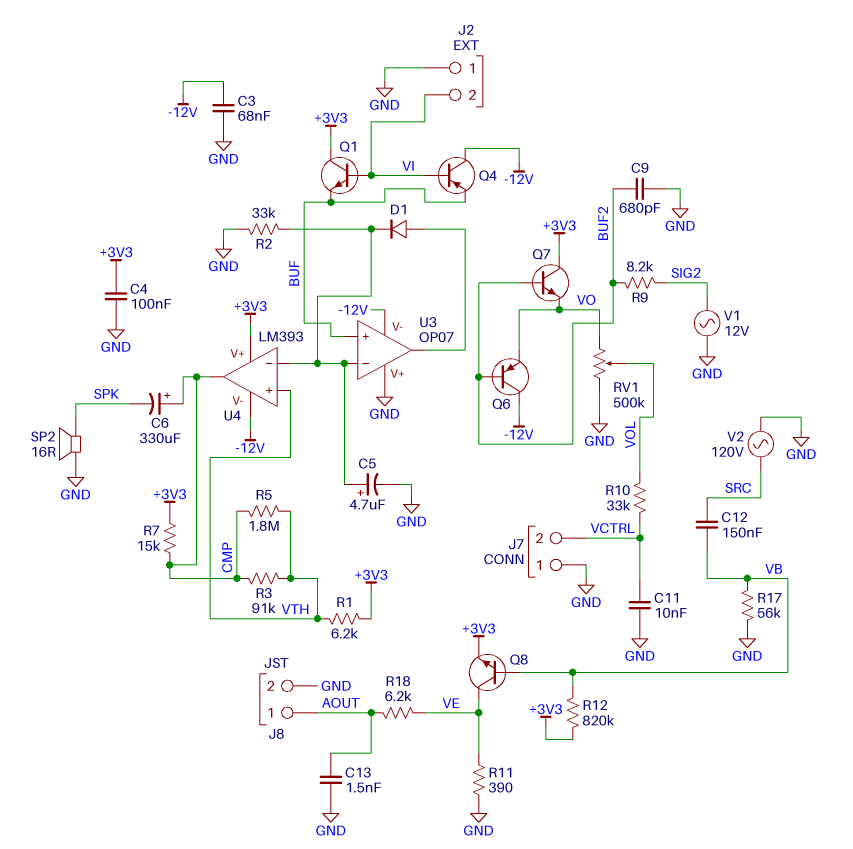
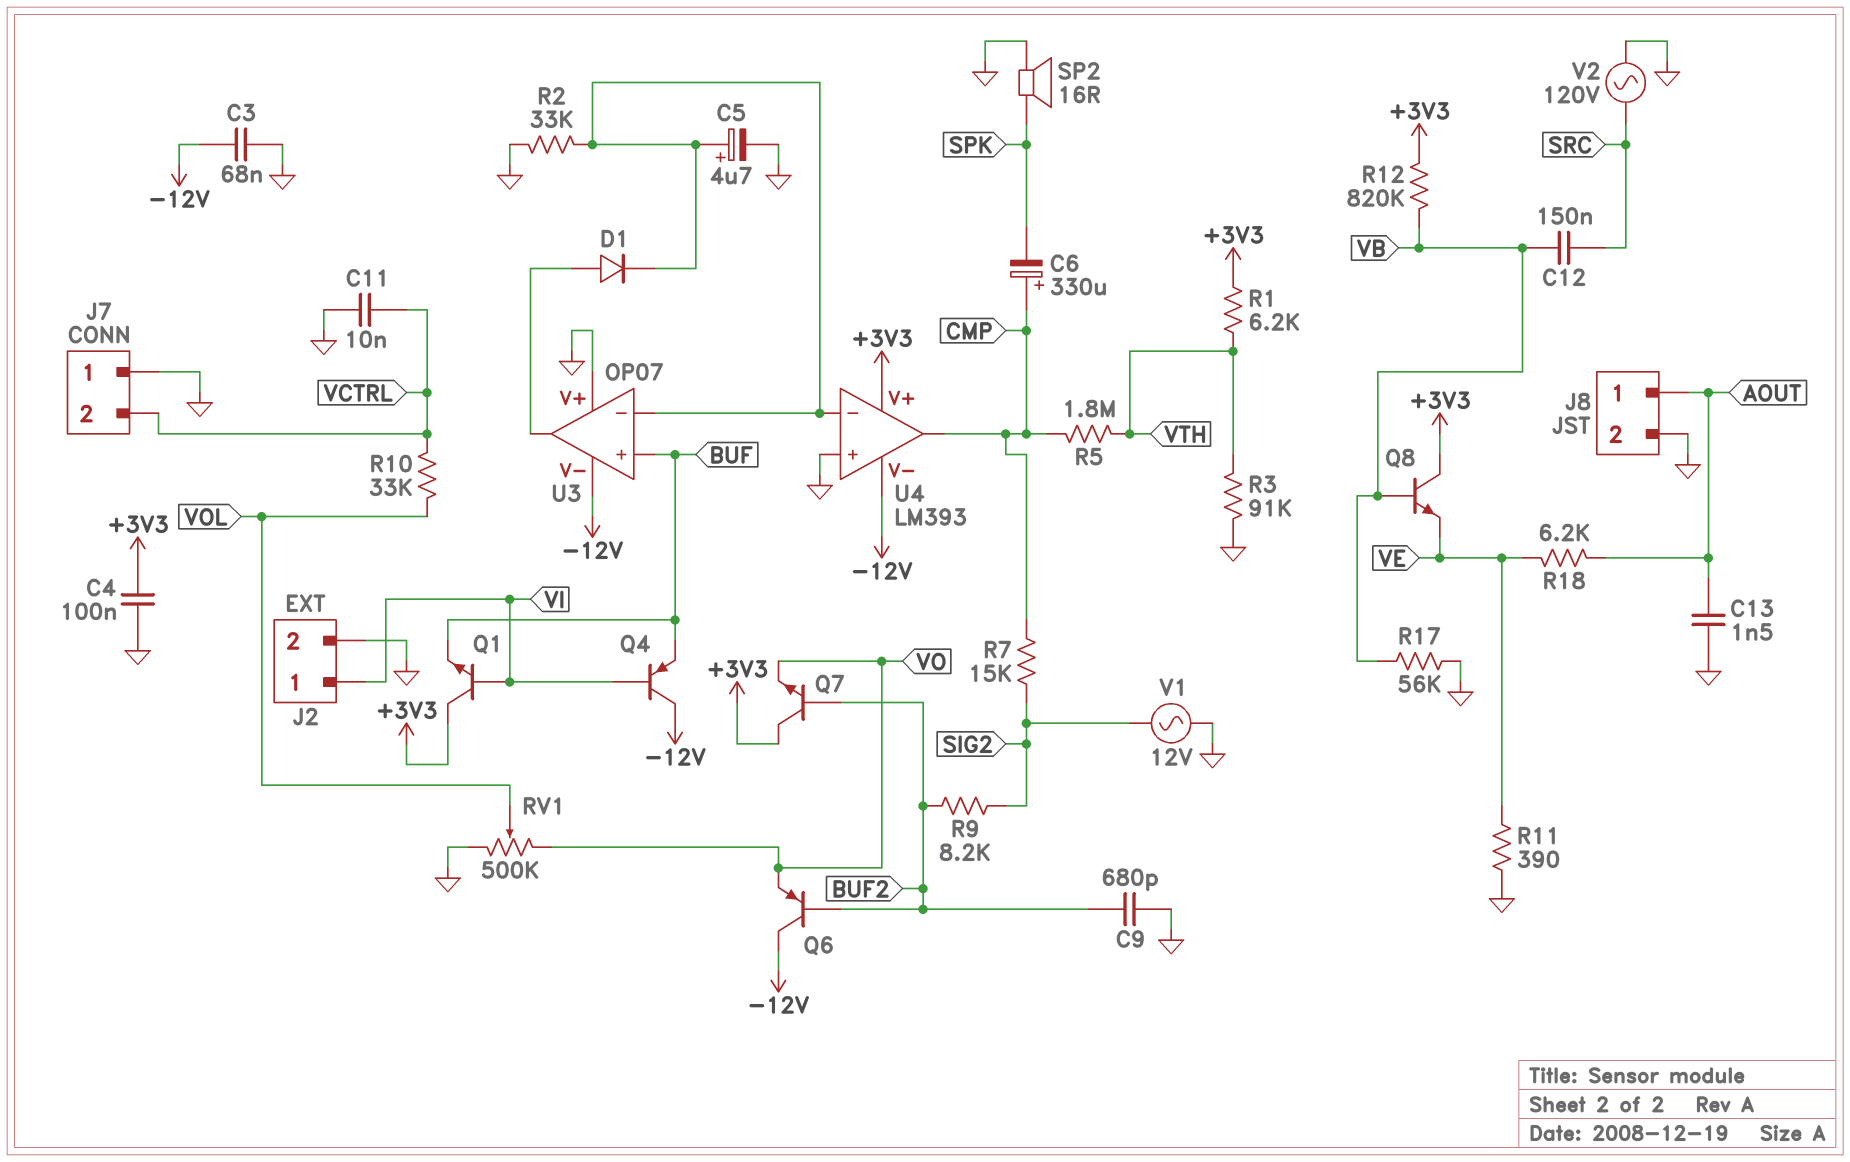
J2 pin 1: GND -> VI
J2 pin 2: VI -> GND
Q8: NPN (B VB, C VE, E +3V3) -> NPN (B VB, C +3V3, E VE)
R3: 91k (CMP, VTH) -> 91k (GND, VTH)
R7: 15k (+3V3, CMP) -> 15k (CMP, SIG2)
U4 pin in+: VTH -> GND

